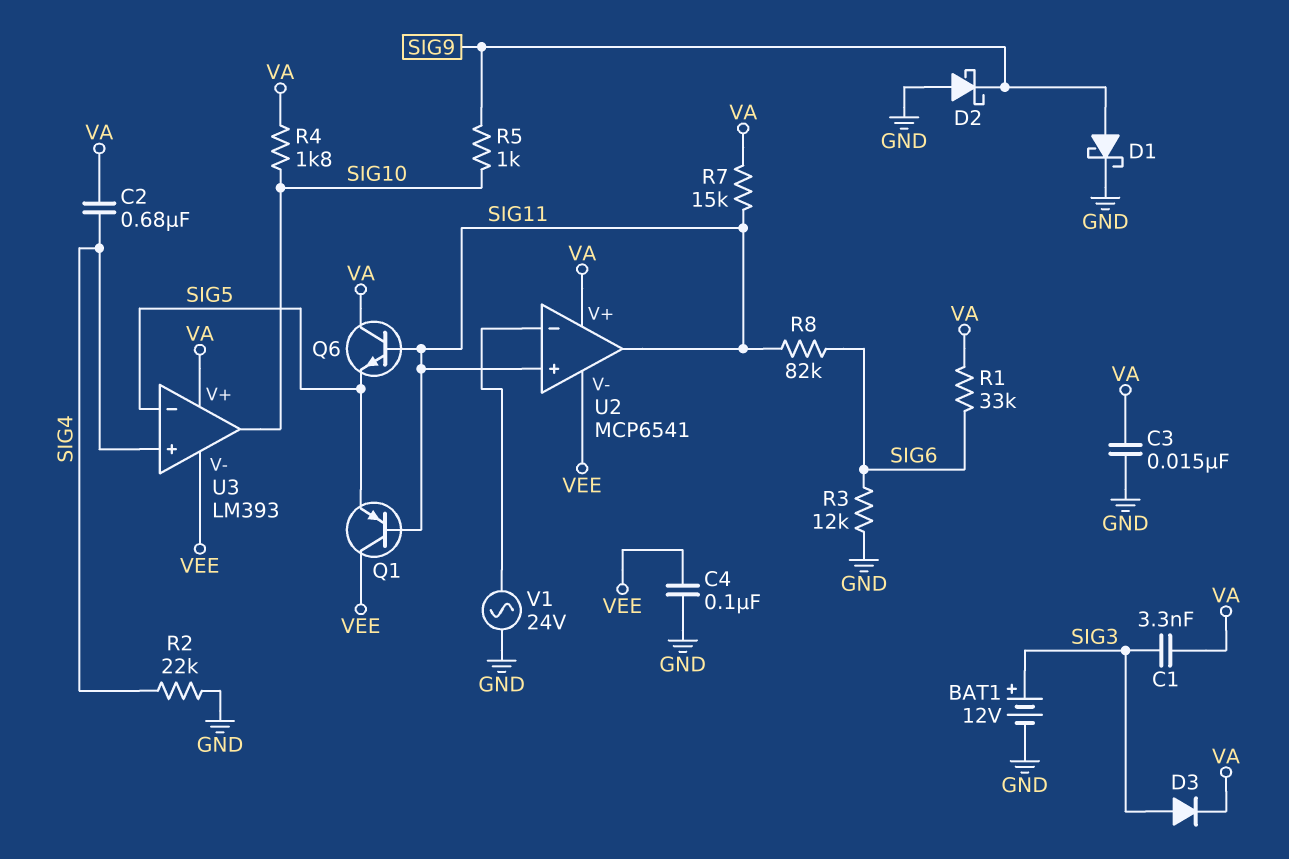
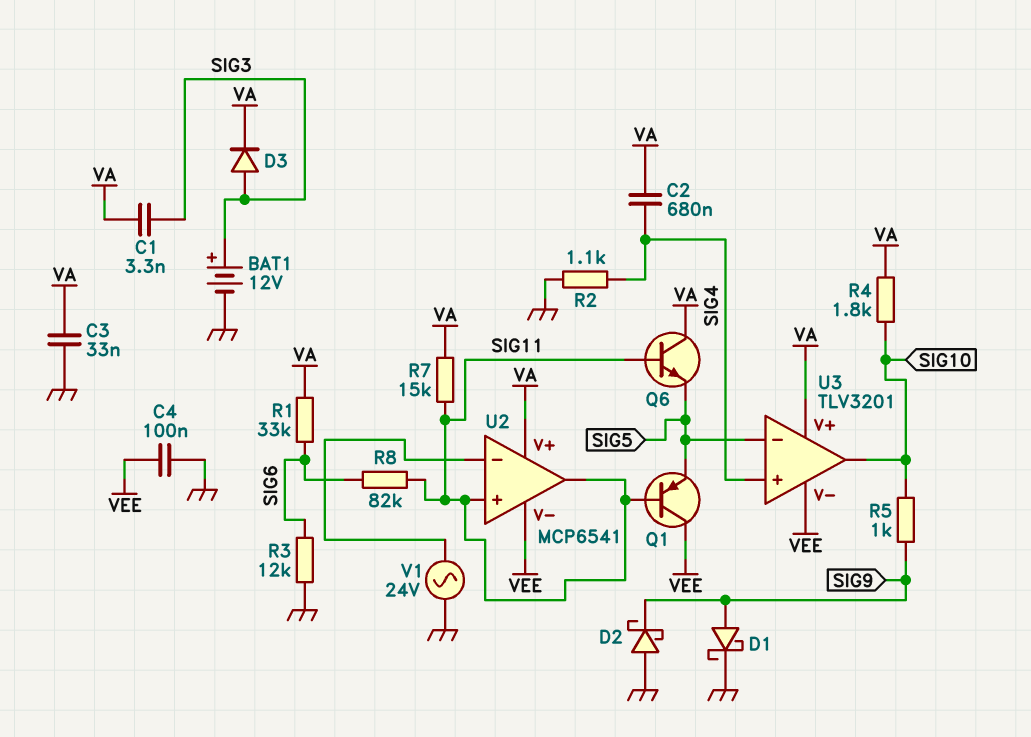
C3: 15nF (GND, VA) -> 33nF (GND, VA)
R2: 22k (GND, SIG4) -> 1.1k (GND, SIG4)
U3: LM393 -> TLV3201

